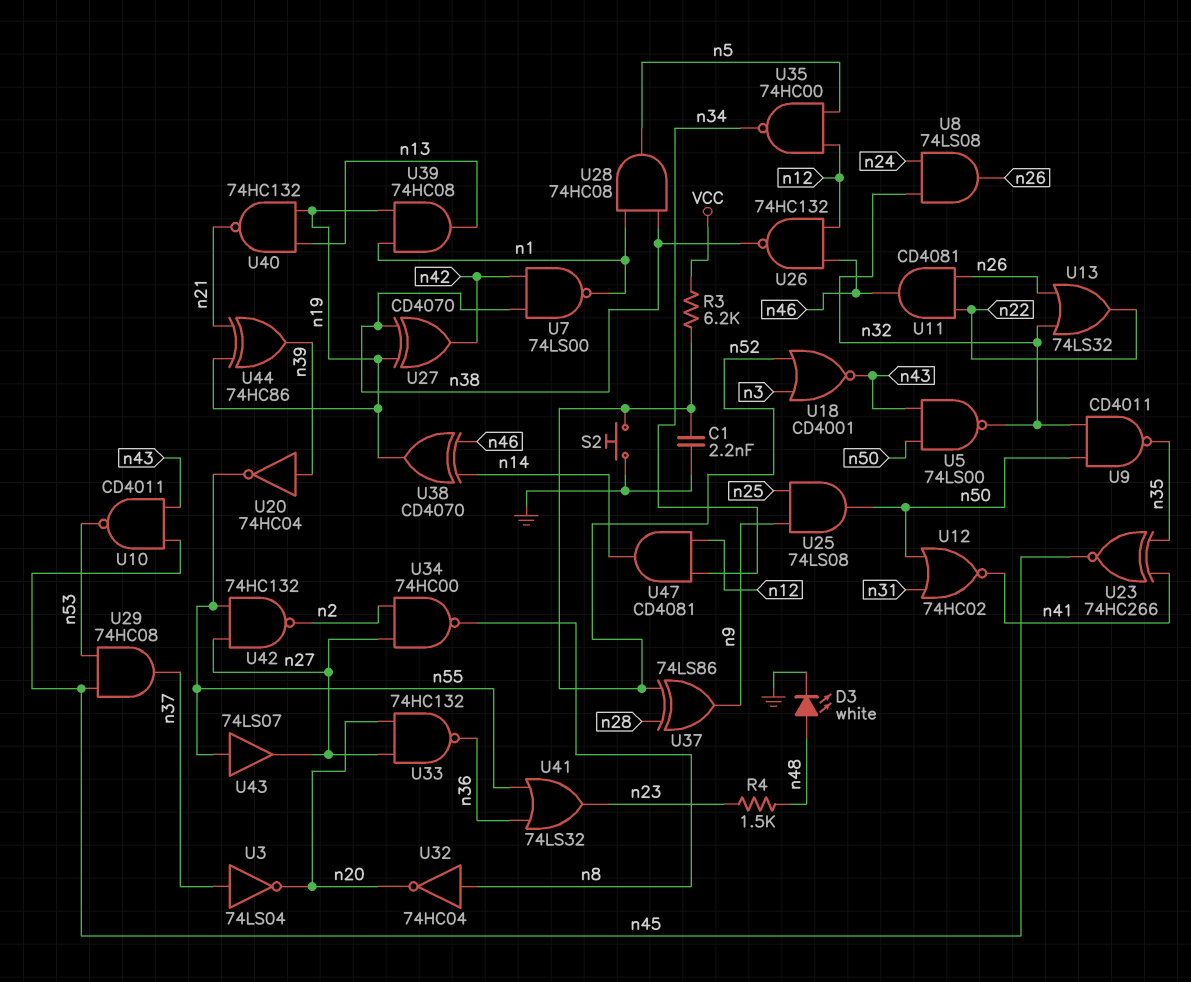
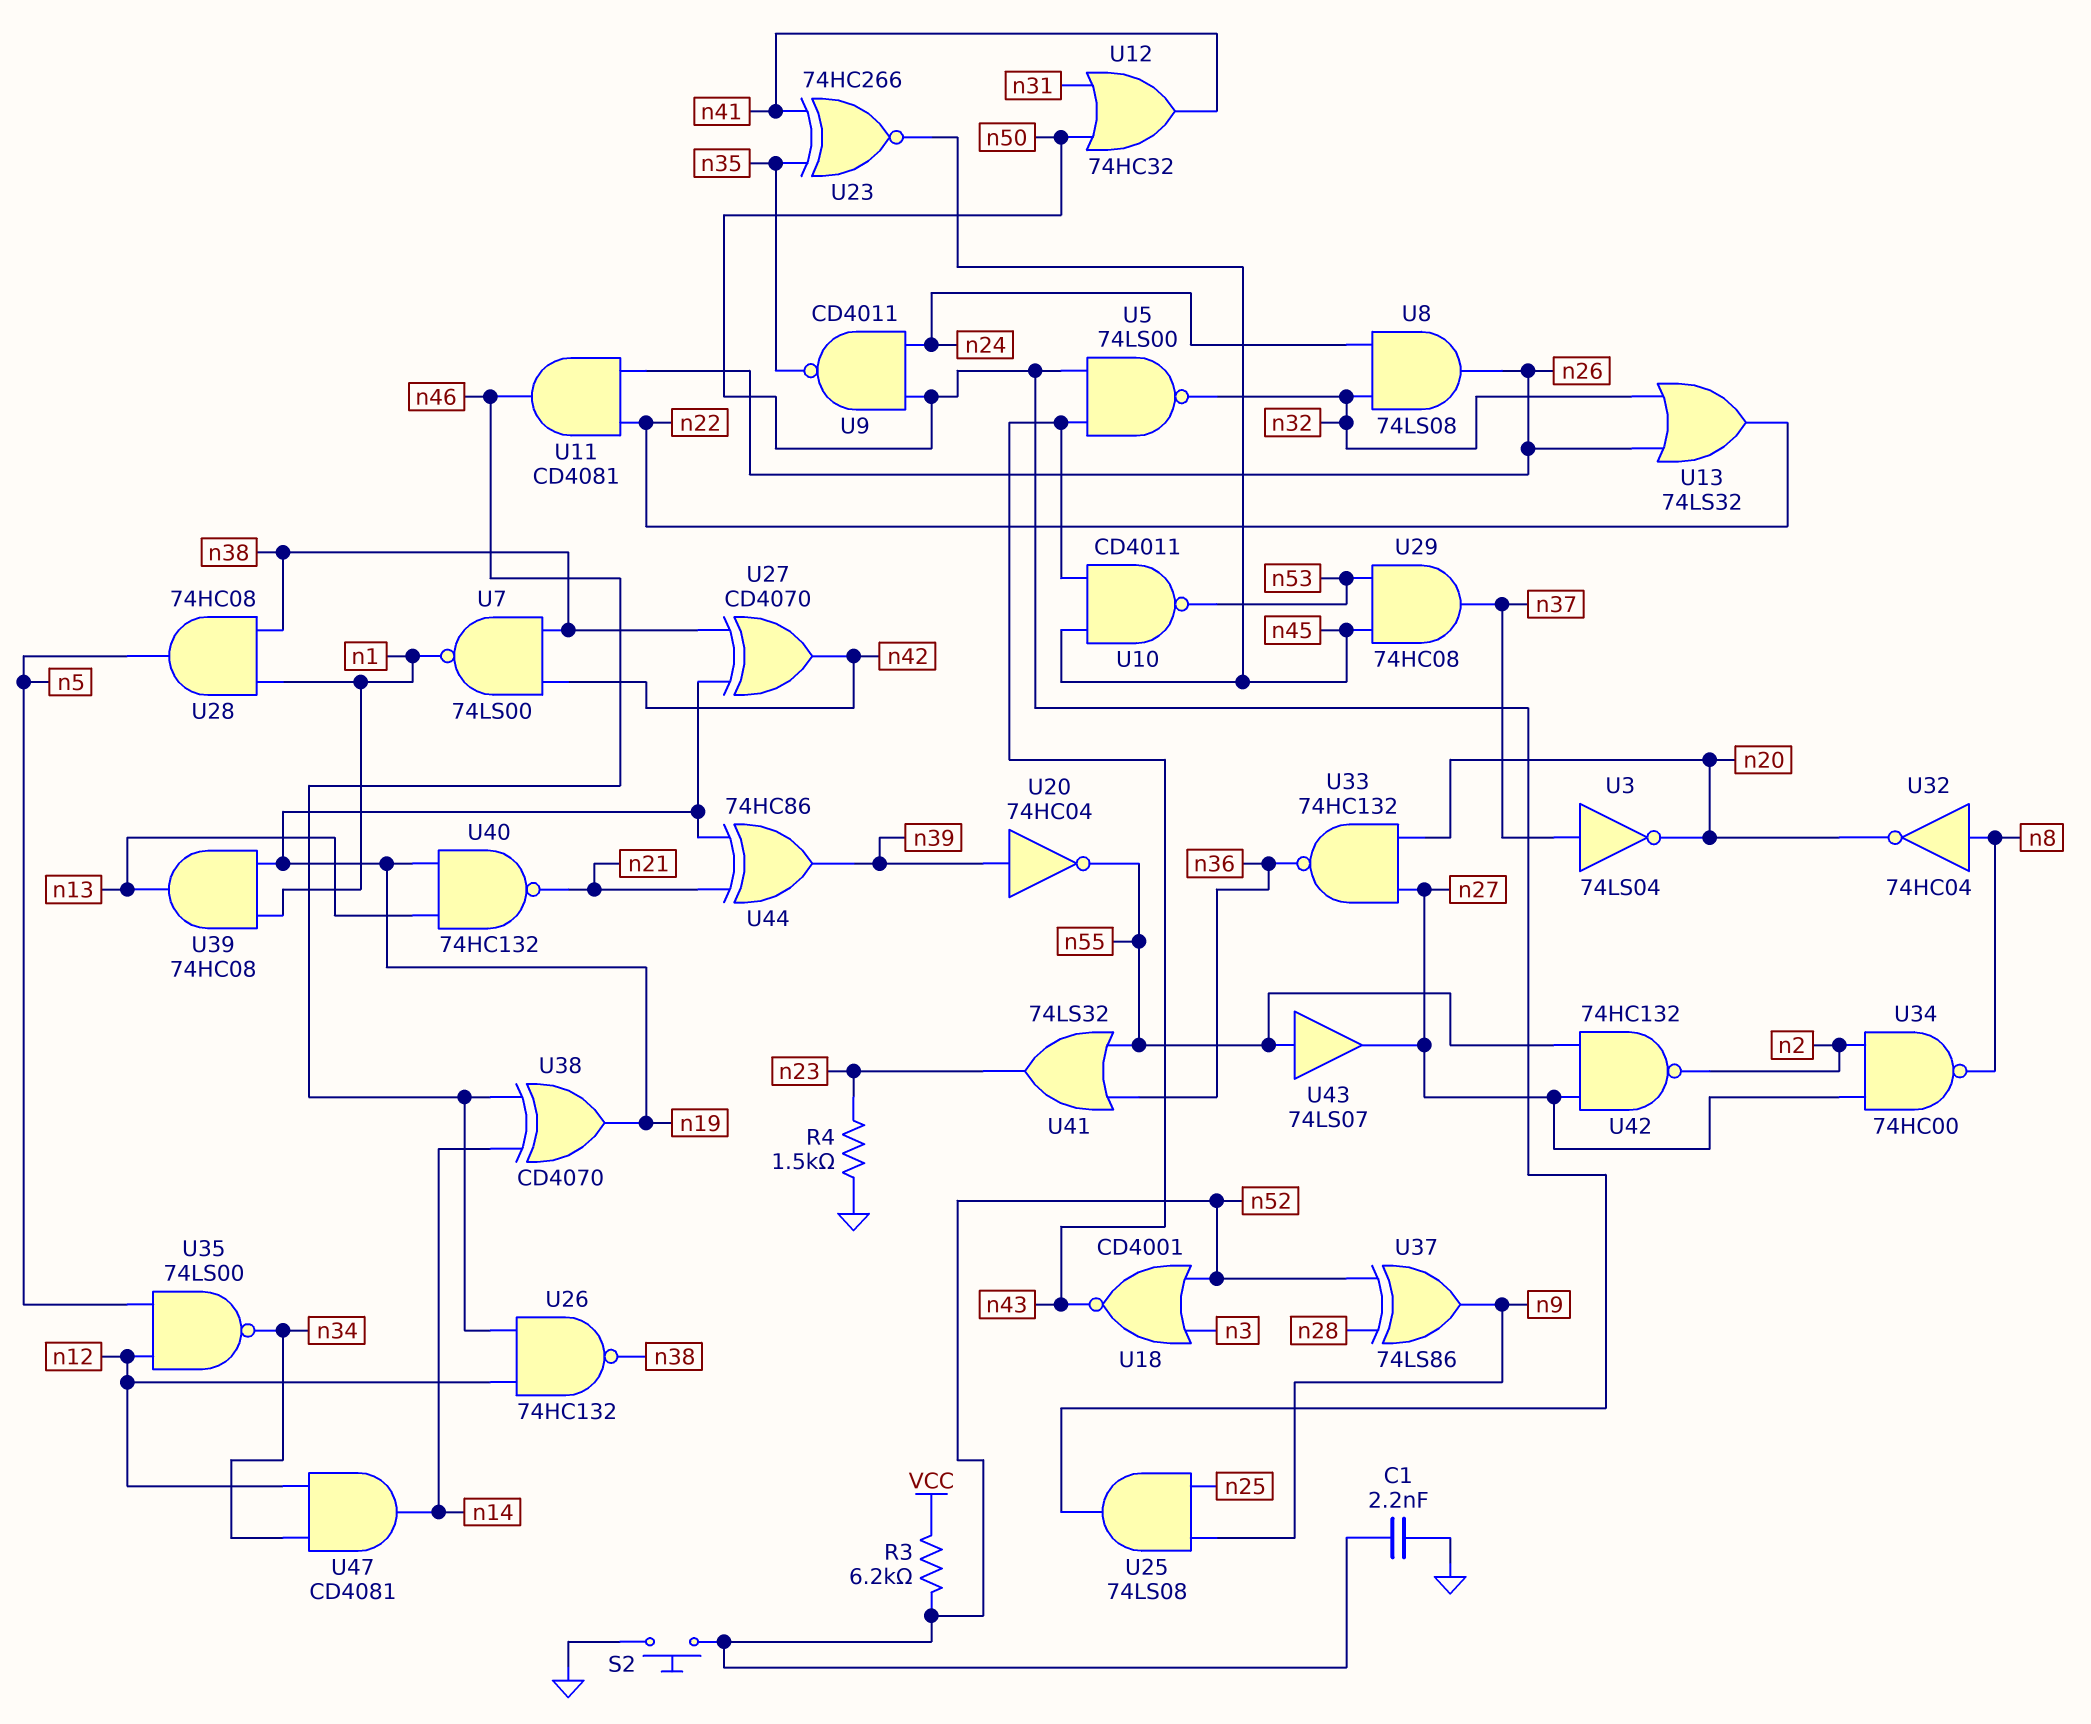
D3: LED white (A n48, K GND) -> none
R4: 1.5k (n23, n48) -> 1.5k (GND, n23)
U9: NAND CD4011 (in n32, in n50, out n35) -> NAND CD4011 (in n24, in n50, out n35)
U12: NOR 74HC02 (in n31, in n50, out n41) -> OR 74HC32 (in n31, in n50, out n41)
U35: NAND 74HC00 (in n5, in n12, out n34) -> NAND 74LS00 (in n5, in n12, out n34)

